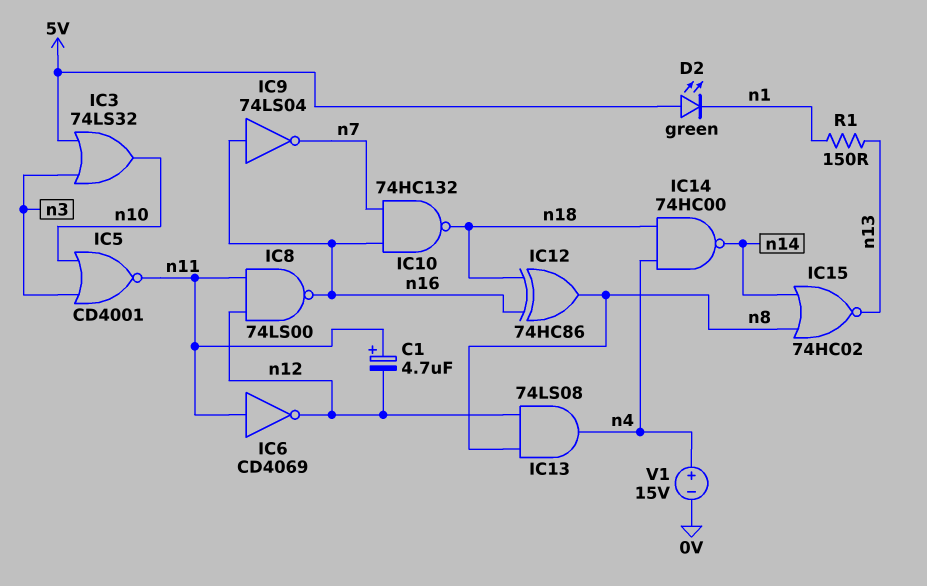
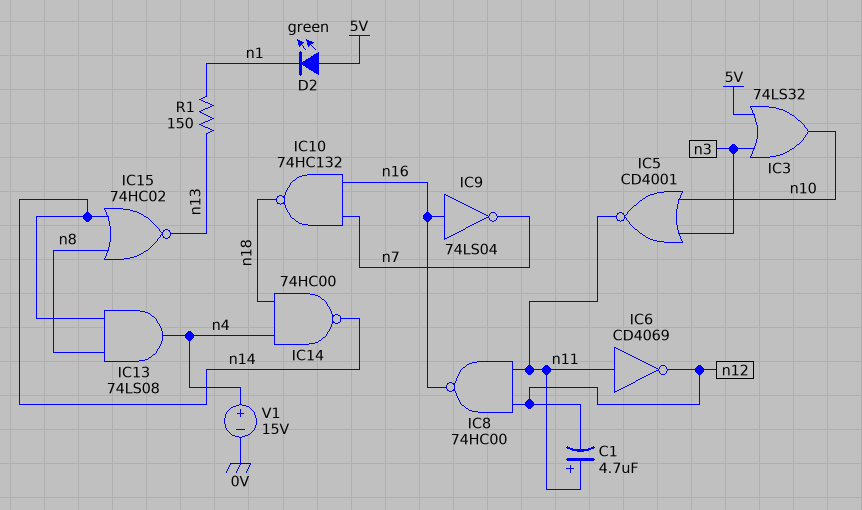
IC8: NAND 74LS00 (in n11, in n12, out n16) -> NAND 74HC00 (in n11, in n12, out n16)
IC12: XOR 74HC86 (in n16, in n18, out n8) -> none
IC13: AND 74LS08 (in n8, in n12, out n4) -> AND 74LS08 (in n8, in n14, out n4)

